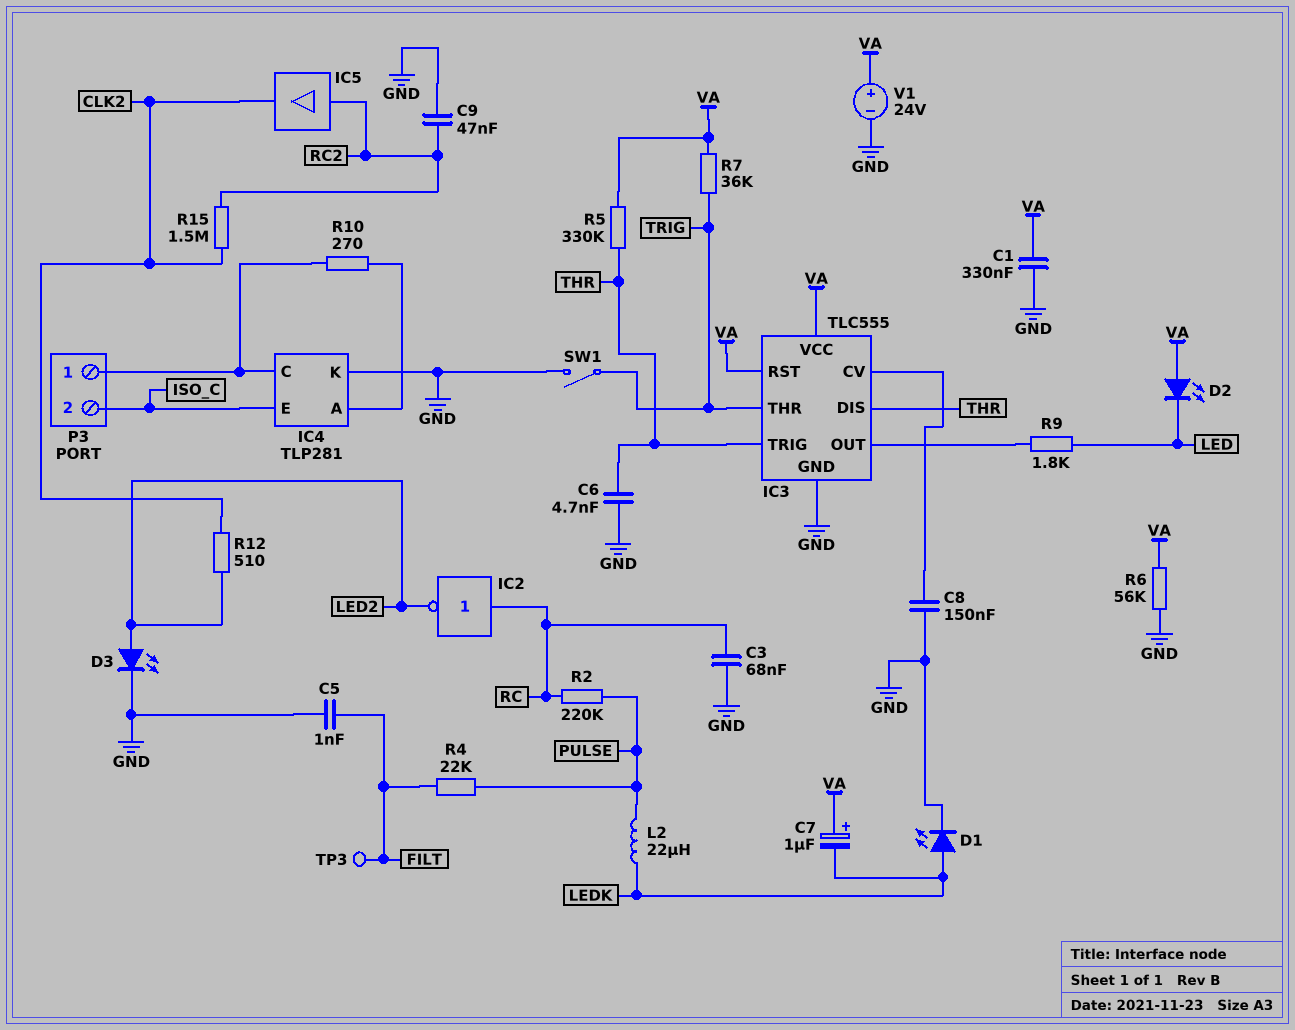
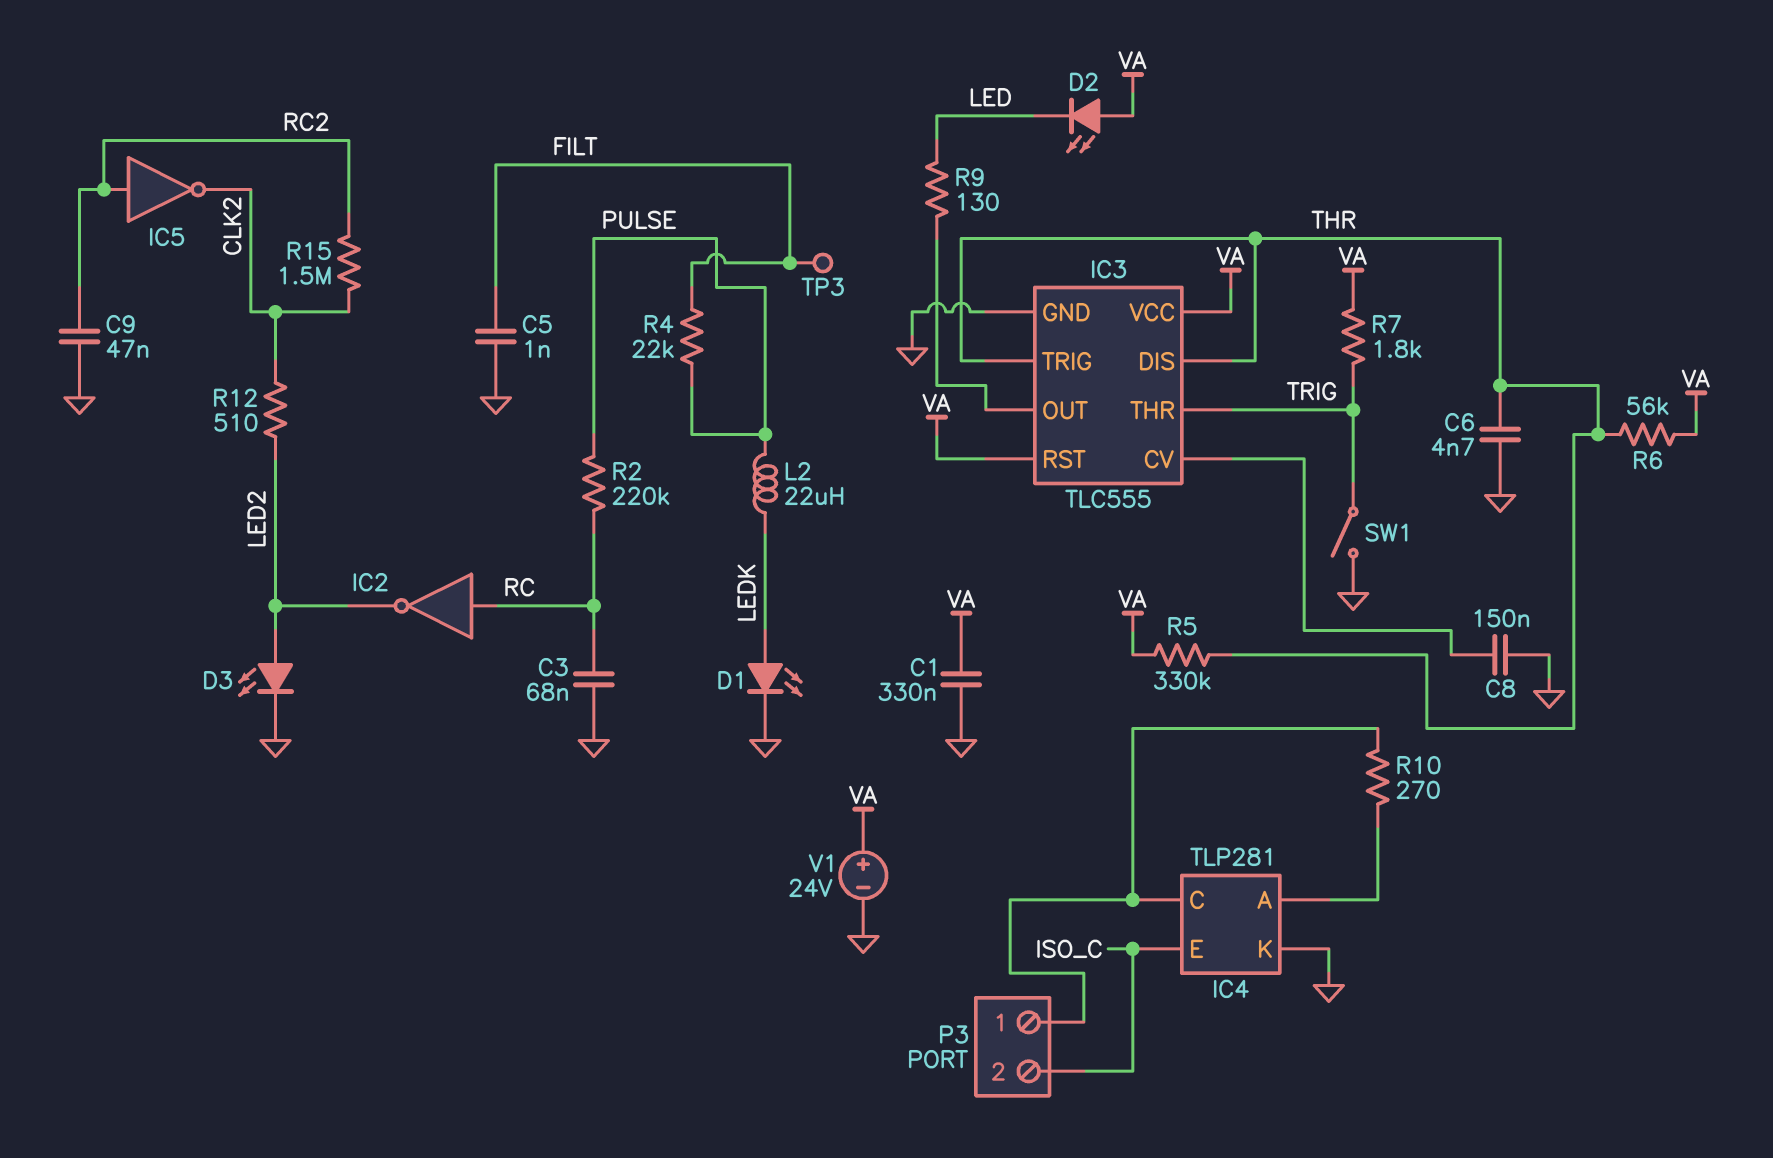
C7: 1uF (plus VA, minus LEDK) -> none
IC5: buffer (in RC2, out CLK2) -> NOT (in RC2, out CLK2)
R6: 56k (GND, VA) -> 56k (THR, VA)
R7: 36k (TRIG, VA) -> 1.8k (TRIG, VA)
R9: 1.8k (IC3/OUT, LED) -> 130 (IC3/OUT, LED)

